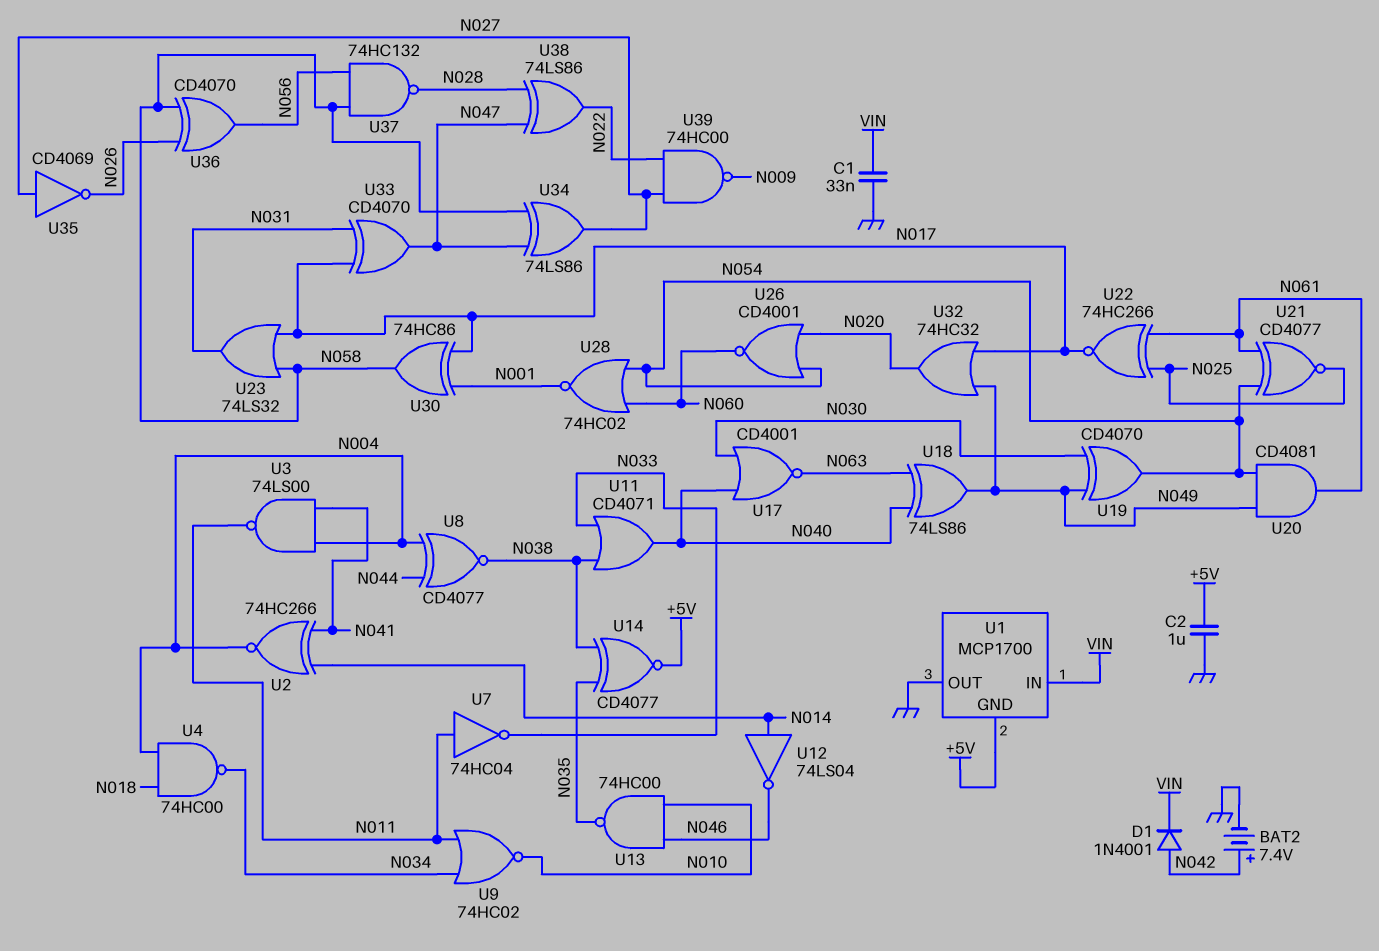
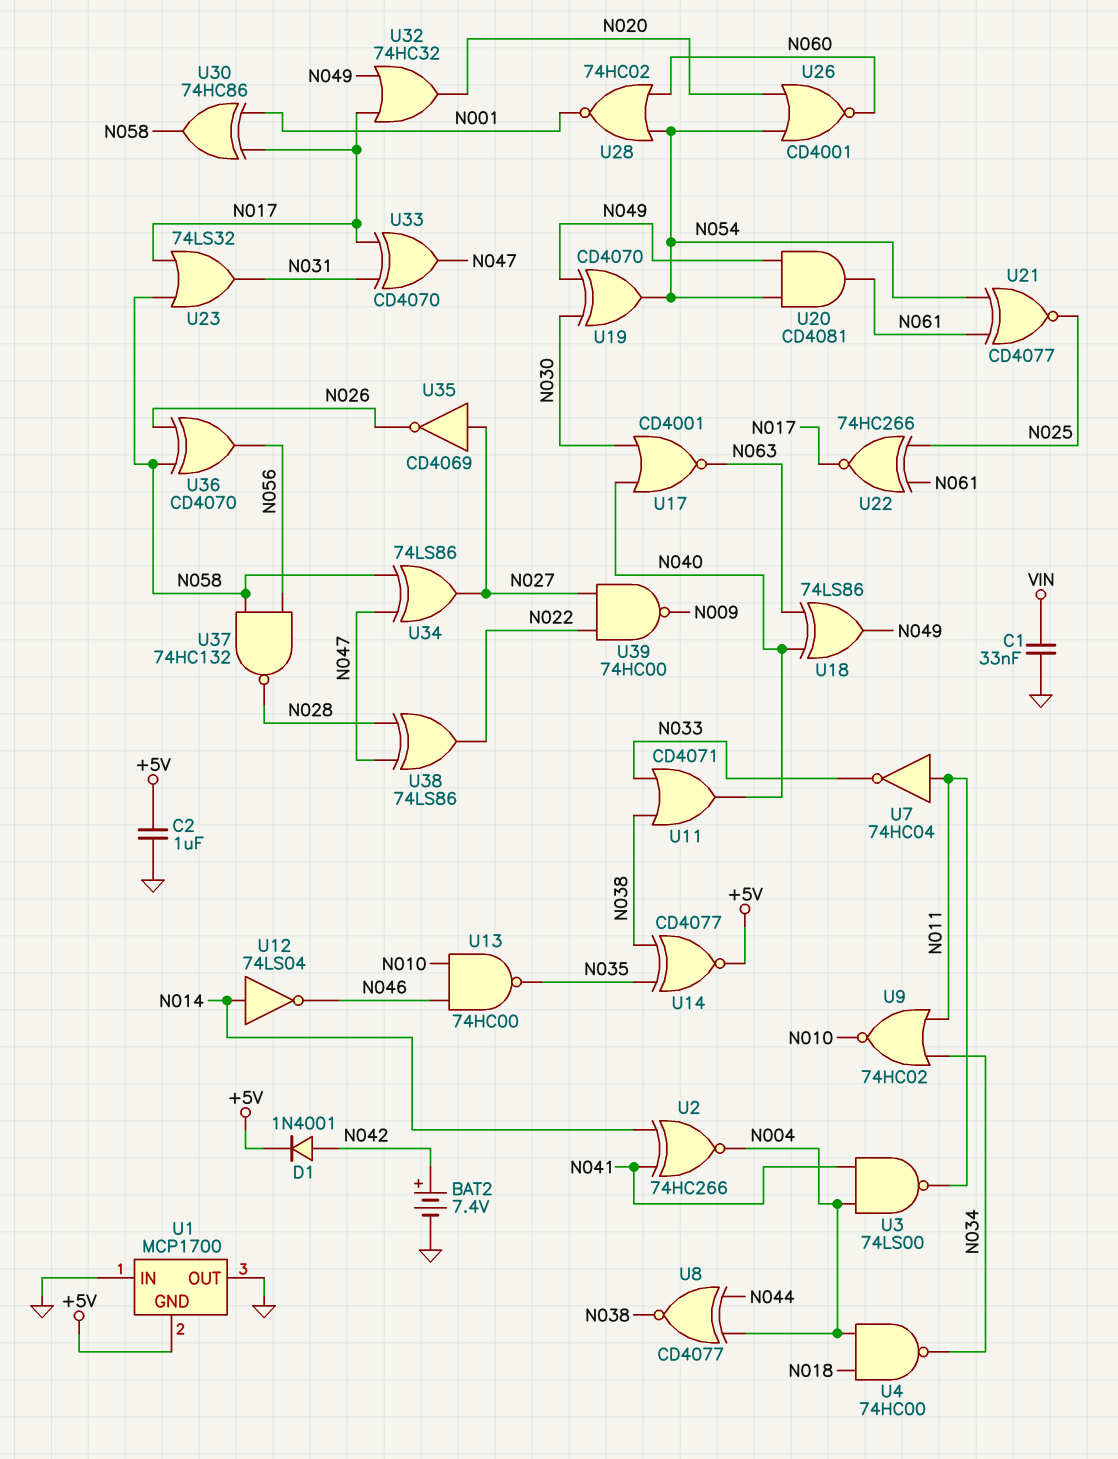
D1: diode 1N4001 (A N042, K VIN) -> diode 1N4001 (A N042, K +5V)
U1 pin IN: VIN -> GND

